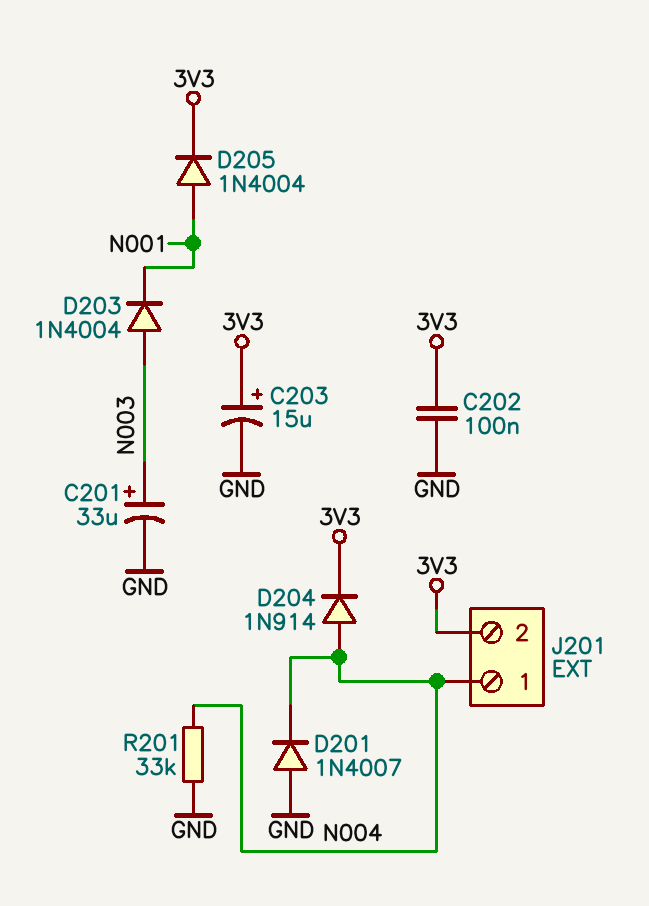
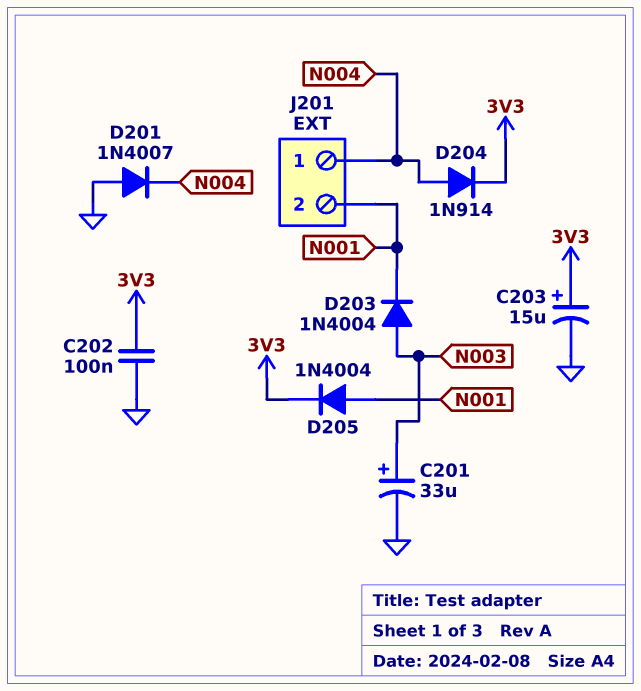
J201 pin 2: 3V3 -> N001
R201: 33k (GND, N004) -> none

